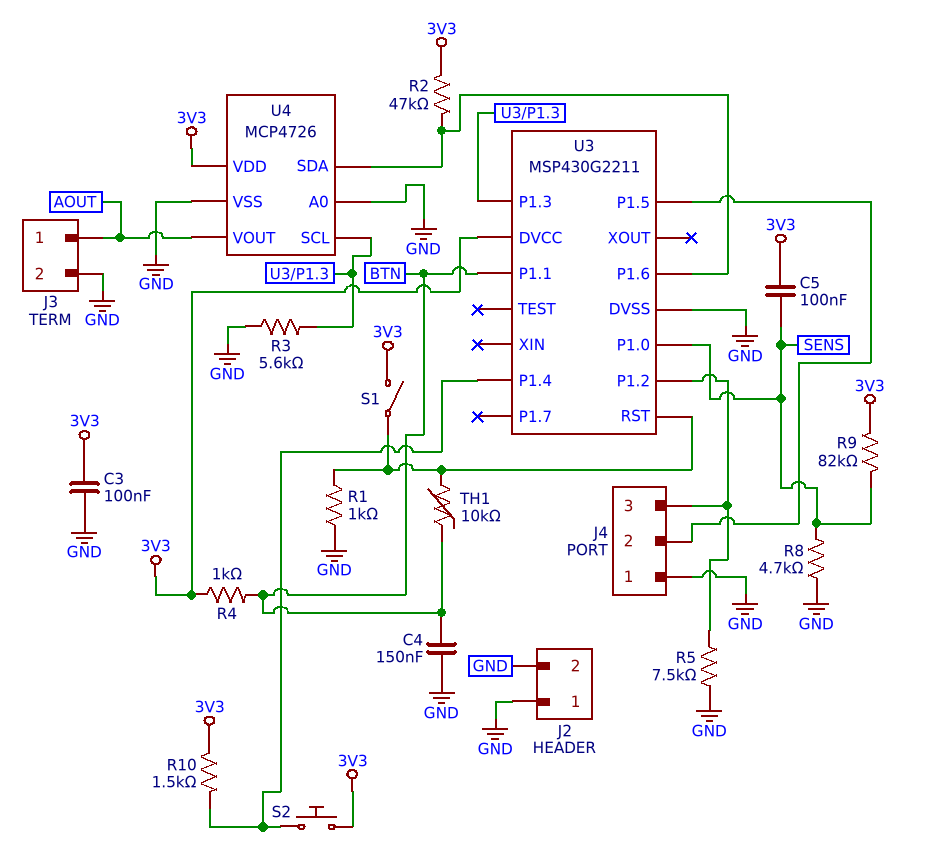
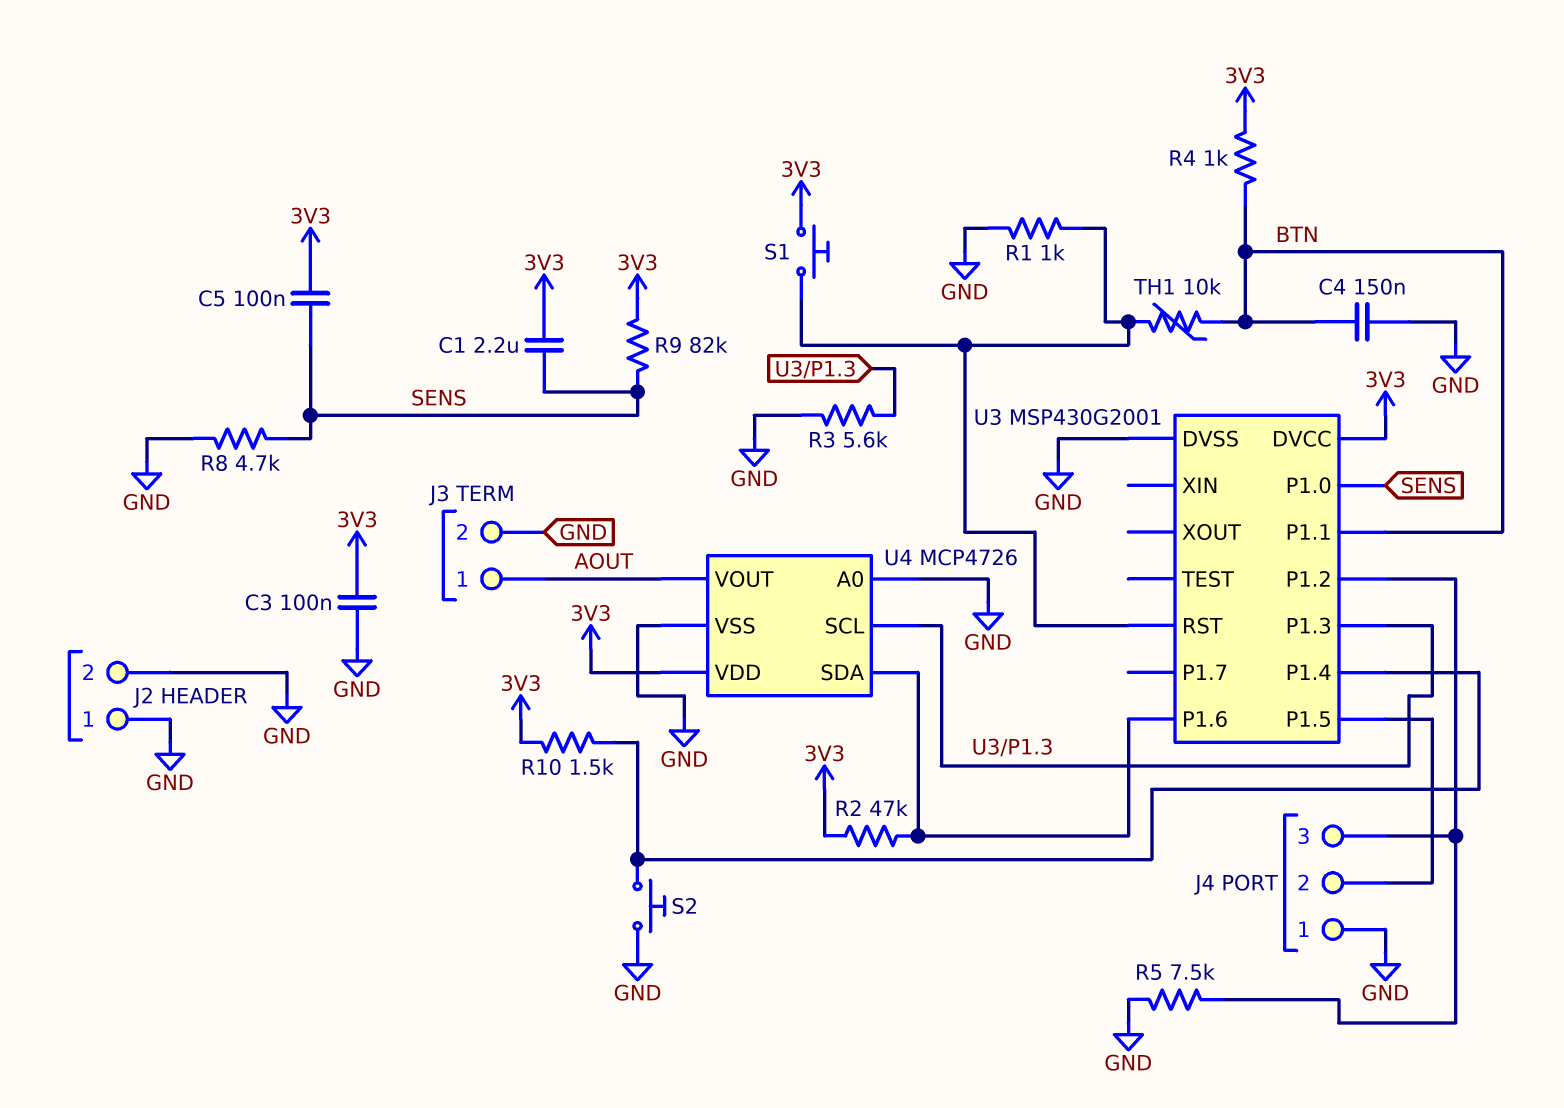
C1: none -> 2.2uF (3V3, SENS)
S1: switch (3V3, U3/RST) -> button (3V3, U3/RST)
S2: button (3V3, U3/P1.4) -> button (GND, U3/P1.4)
U3: MSP430G2211 -> MSP430G2001

